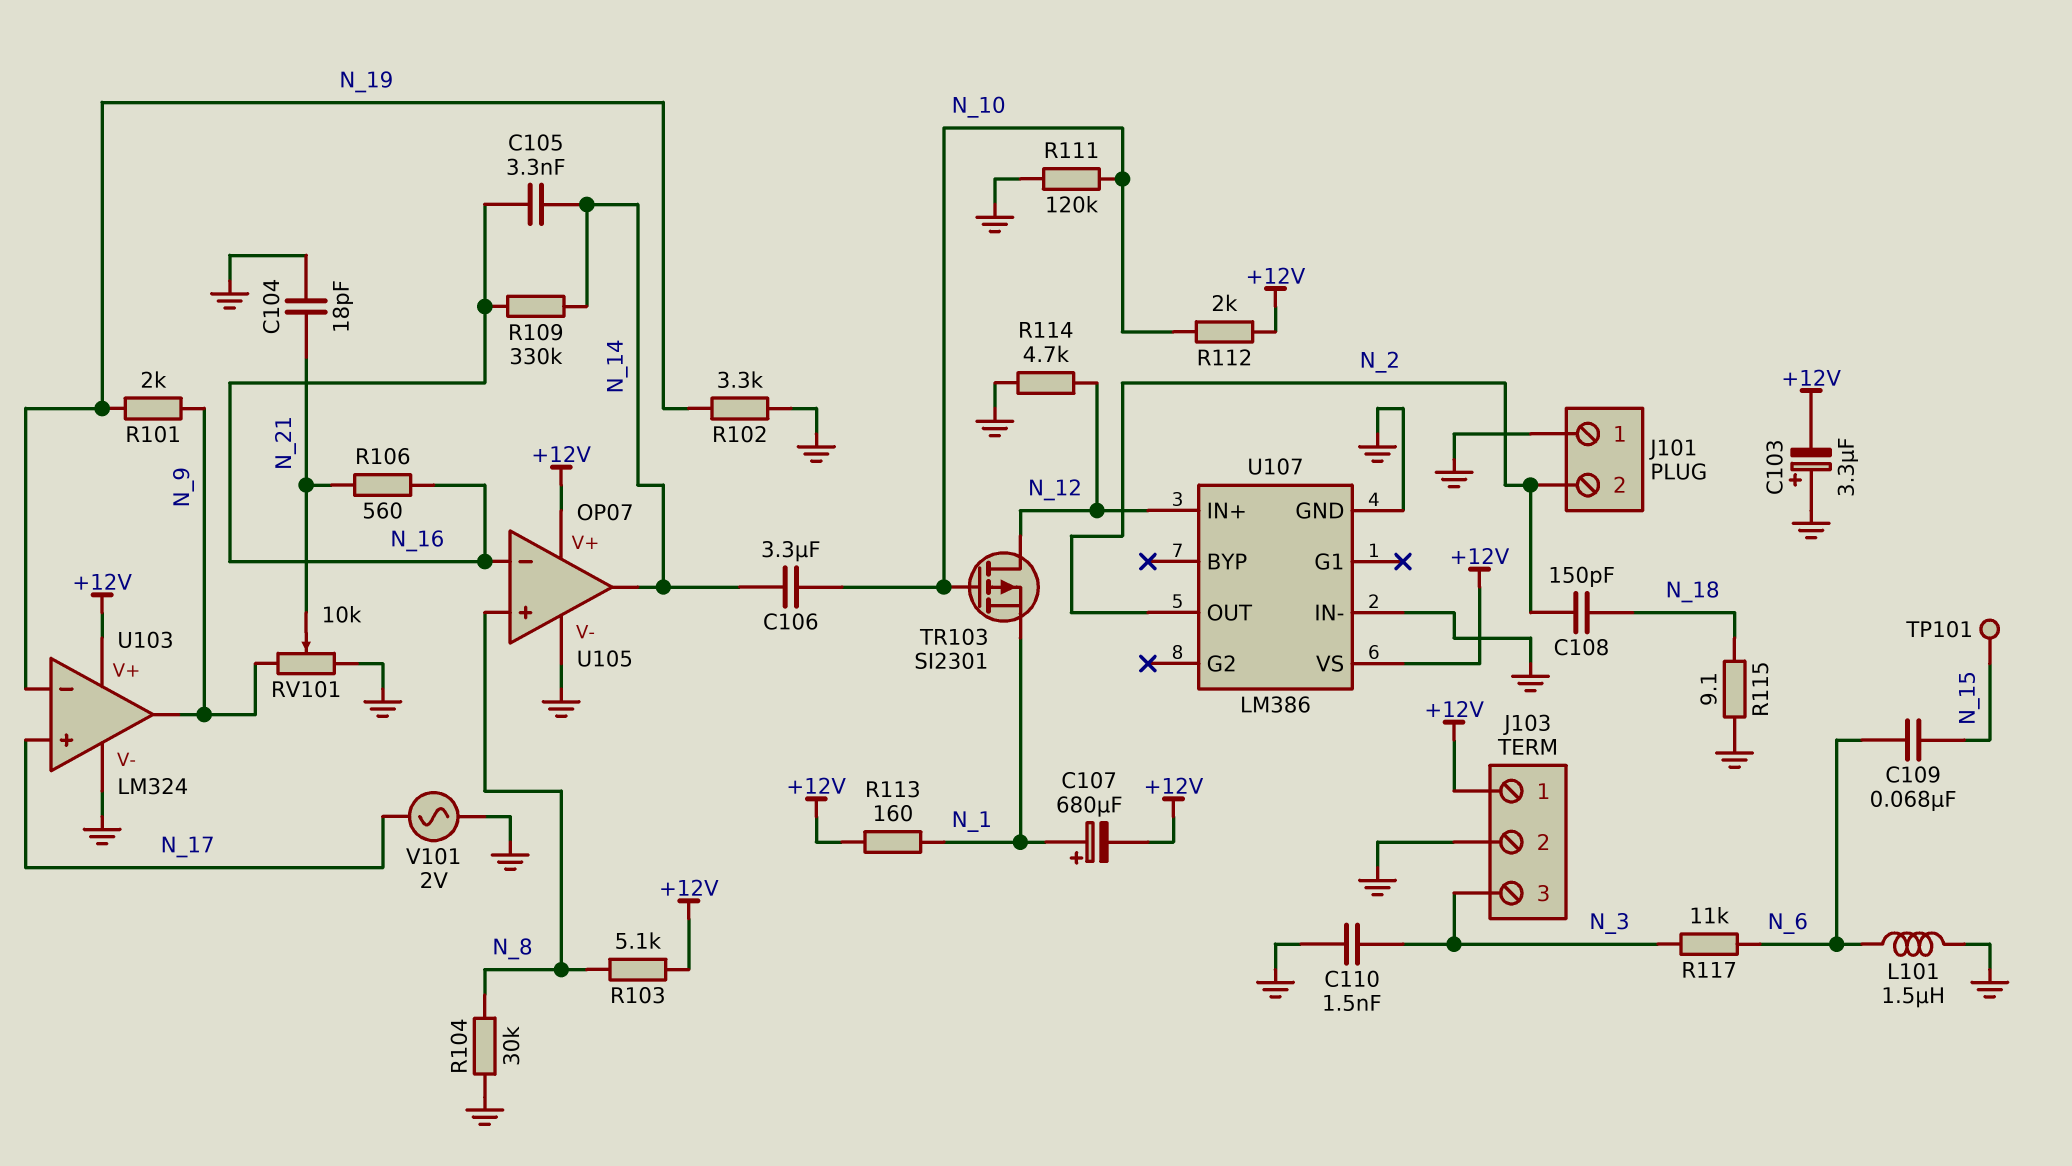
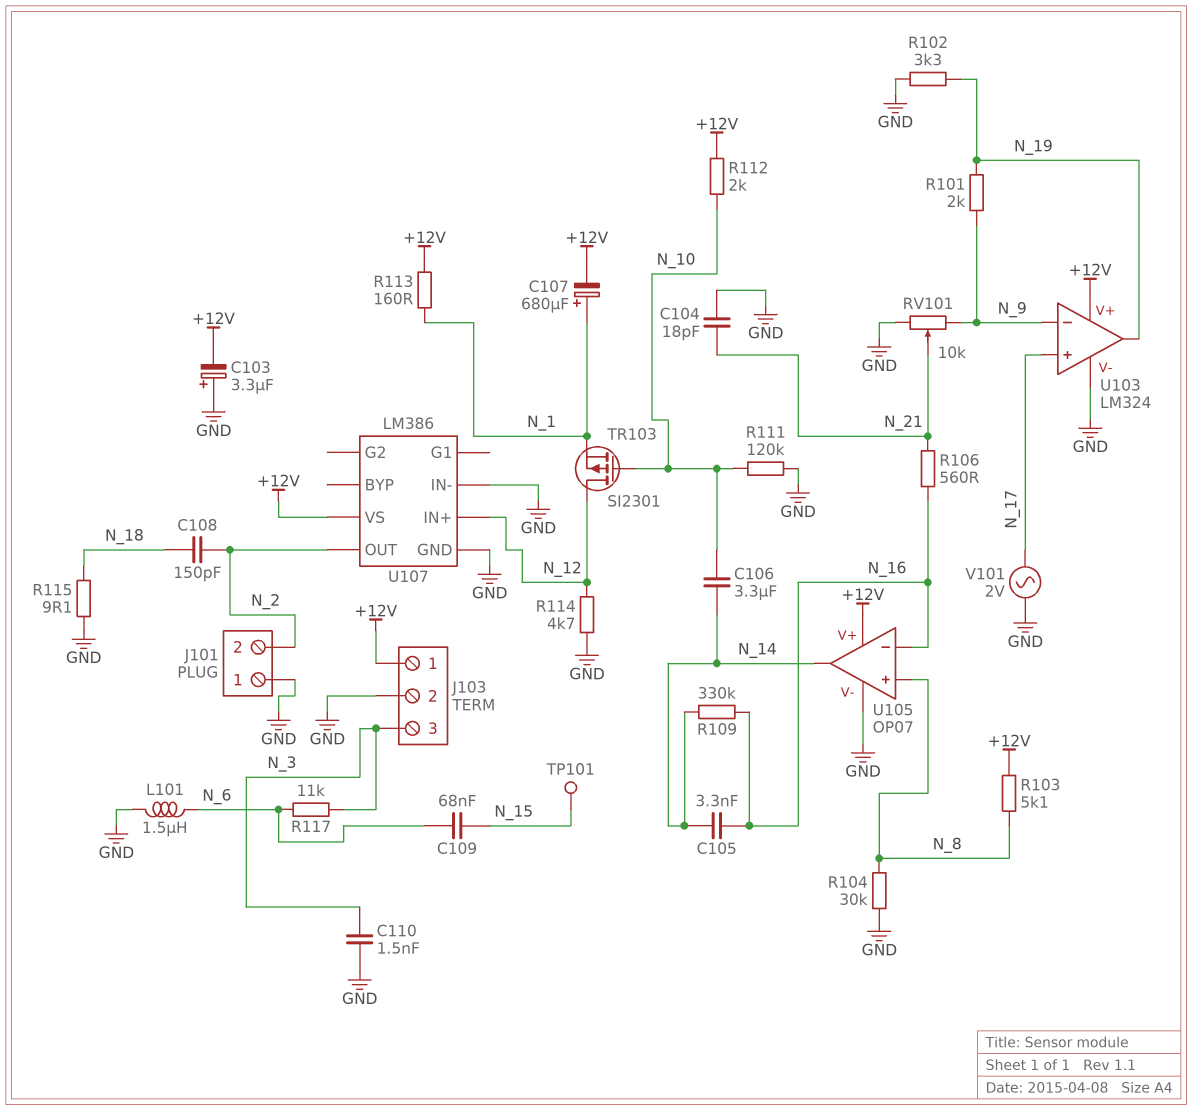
U103 pin in-: N_19 -> N_9
U103 pin out: N_9 -> N_19

